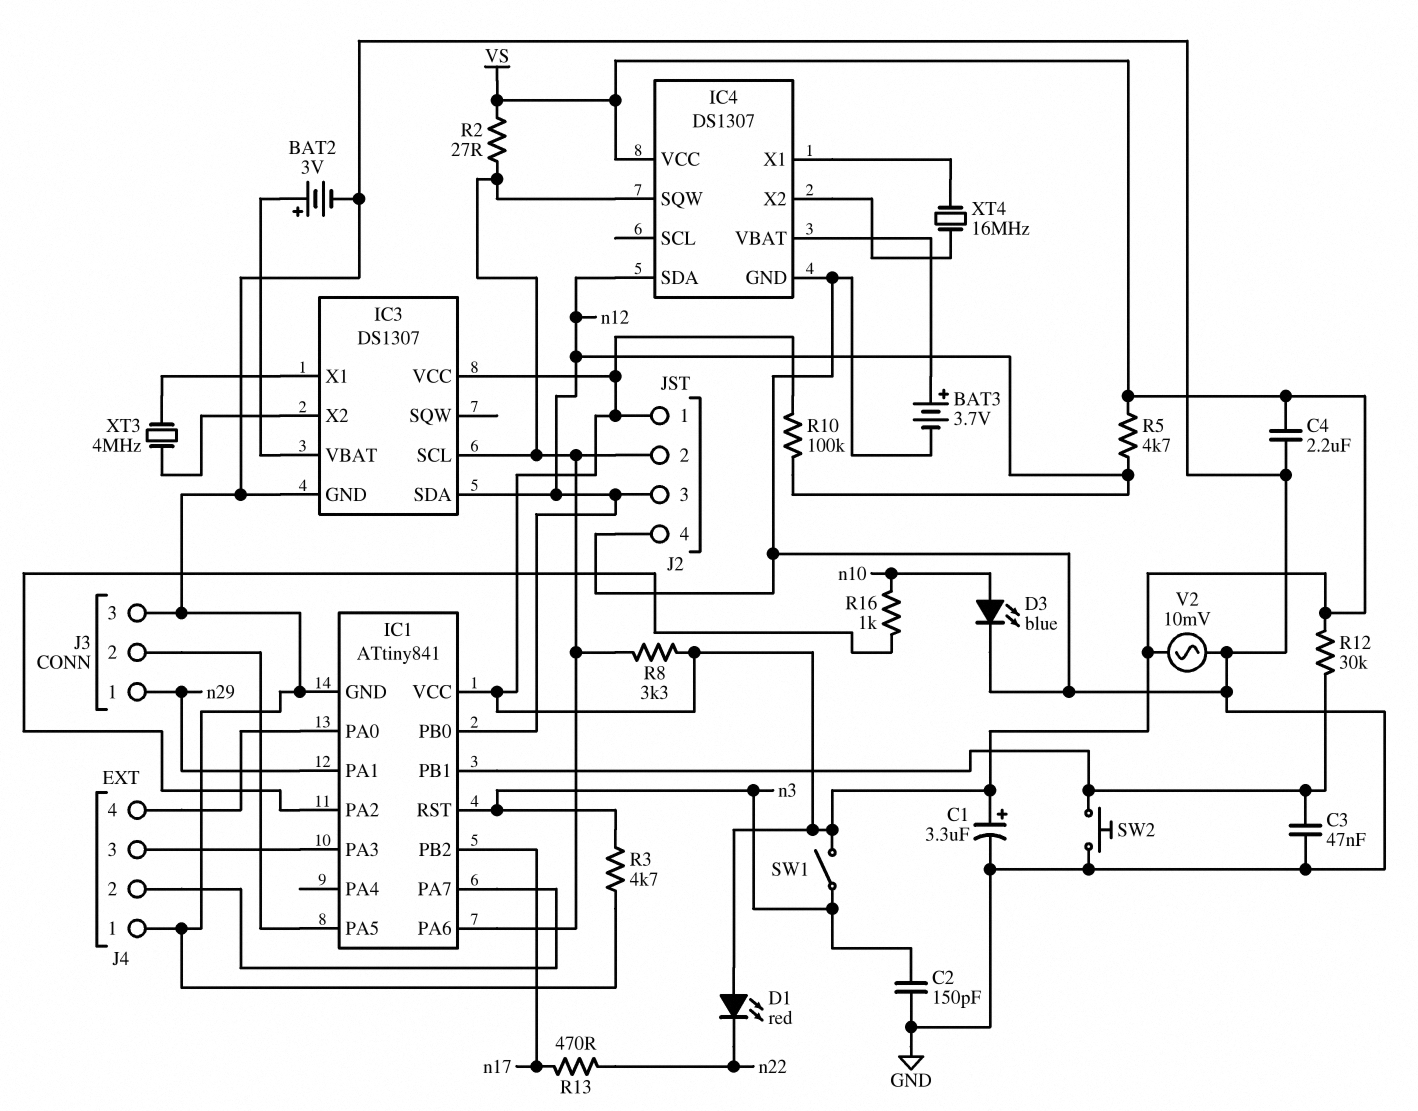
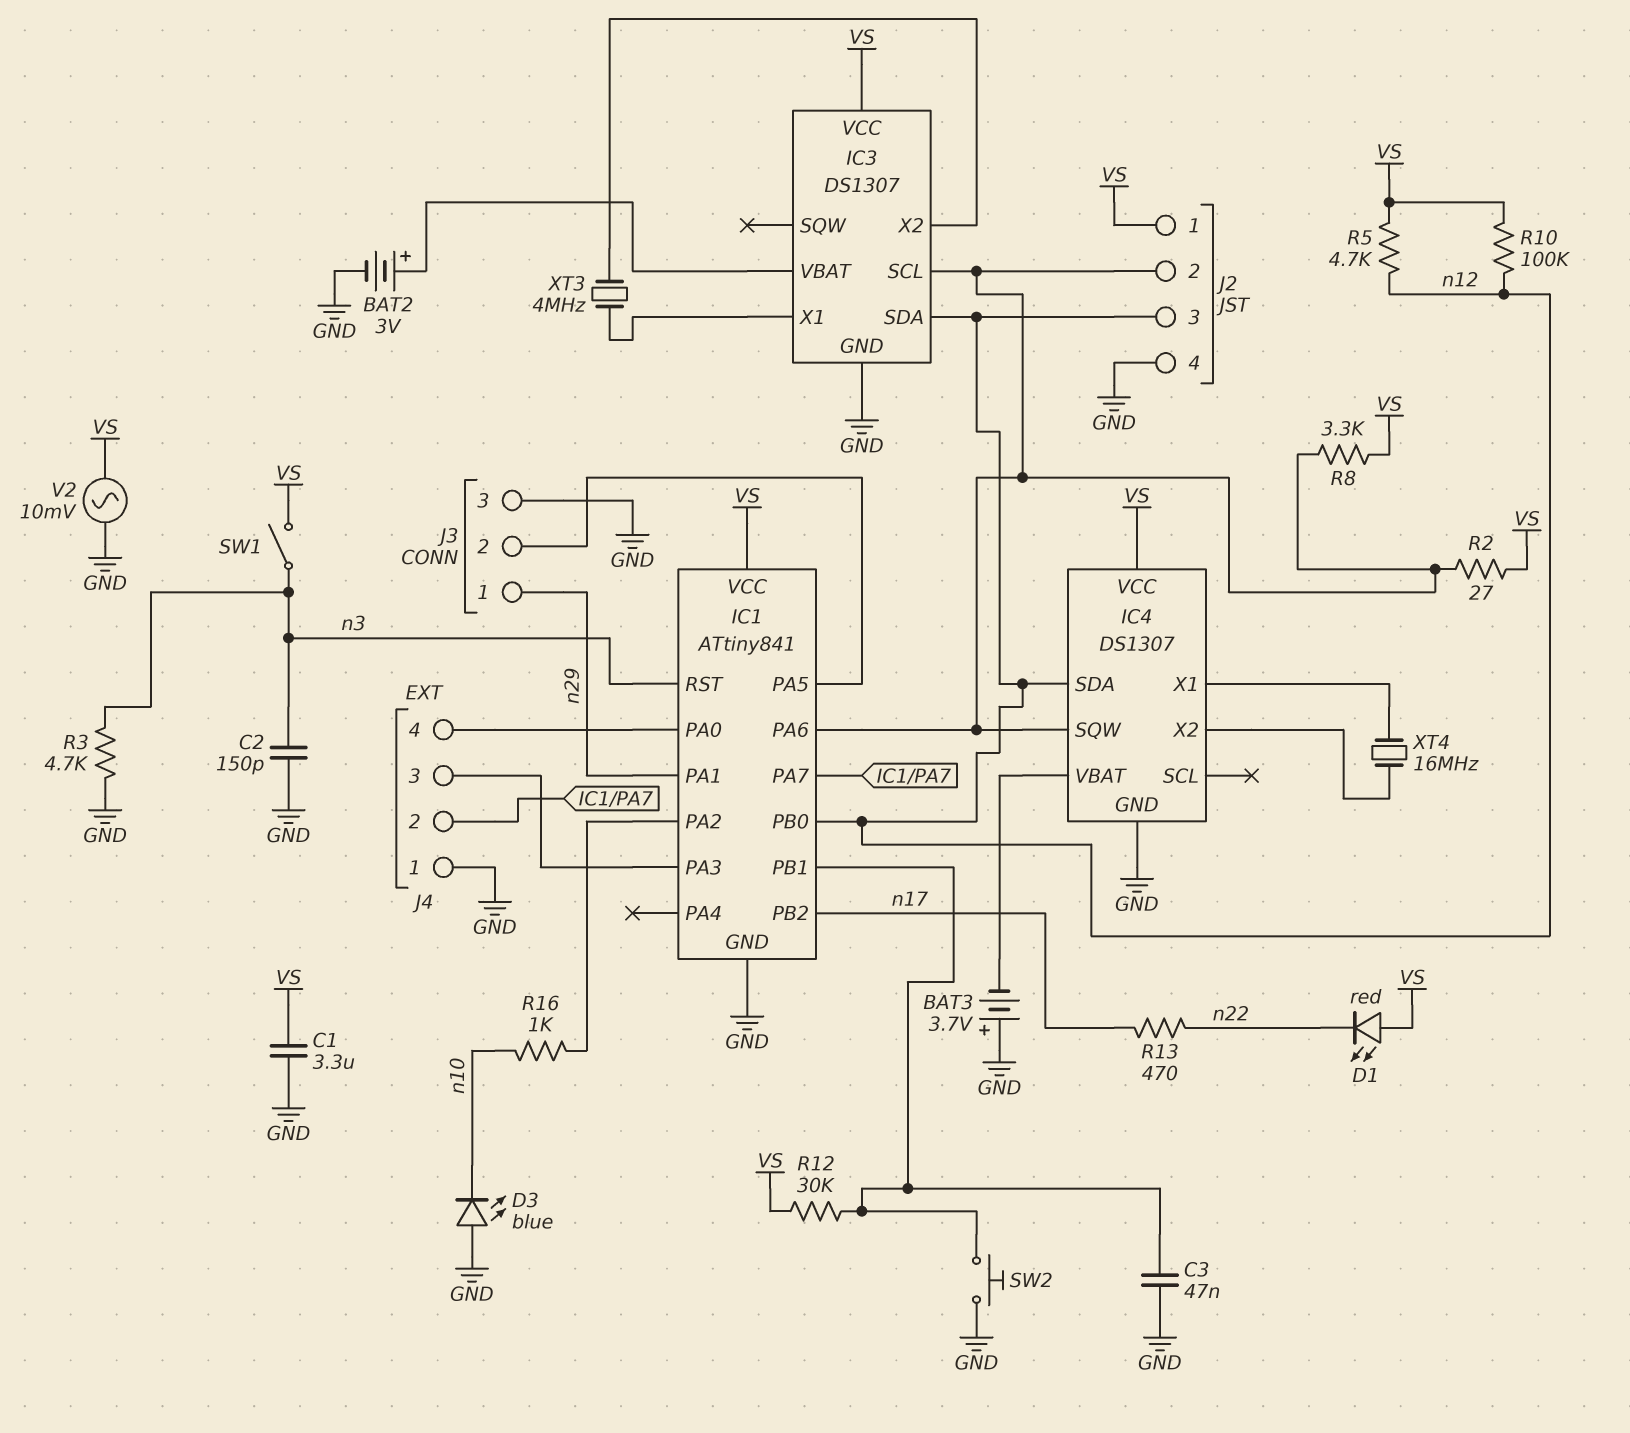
BAT3: 3.7V (plus IC4/VBAT, minus GND) -> 3.7V (plus GND, minus IC4/VBAT)
C1: 3.3uF (plus VS, minus GND) -> 3.3uF (GND, VS)
C4: 2.2uF (GND, VS) -> none
D3: LED blue (A n10, K GND) -> LED blue (A GND, K n10)

